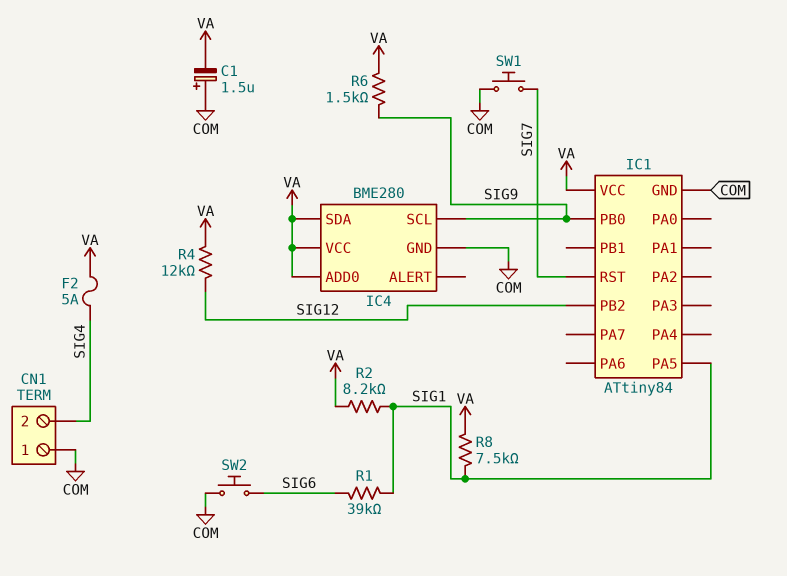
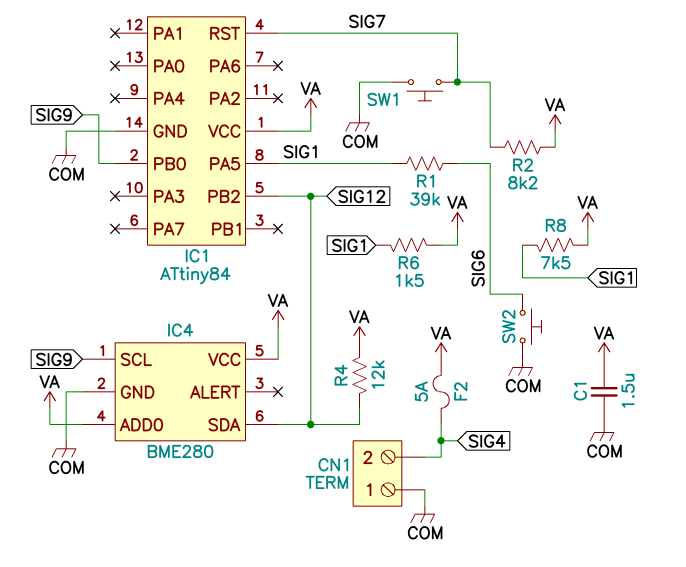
C1: 1.5uF (plus COM, minus VA) -> 1.5uF (COM, VA)
IC4 pin SDA: VA -> SIG12
R2: 8.2k (SIG1, VA) -> 8.2k (SIG7, VA)
R6: 1.5k (SIG9, VA) -> 1.5k (SIG1, VA)

